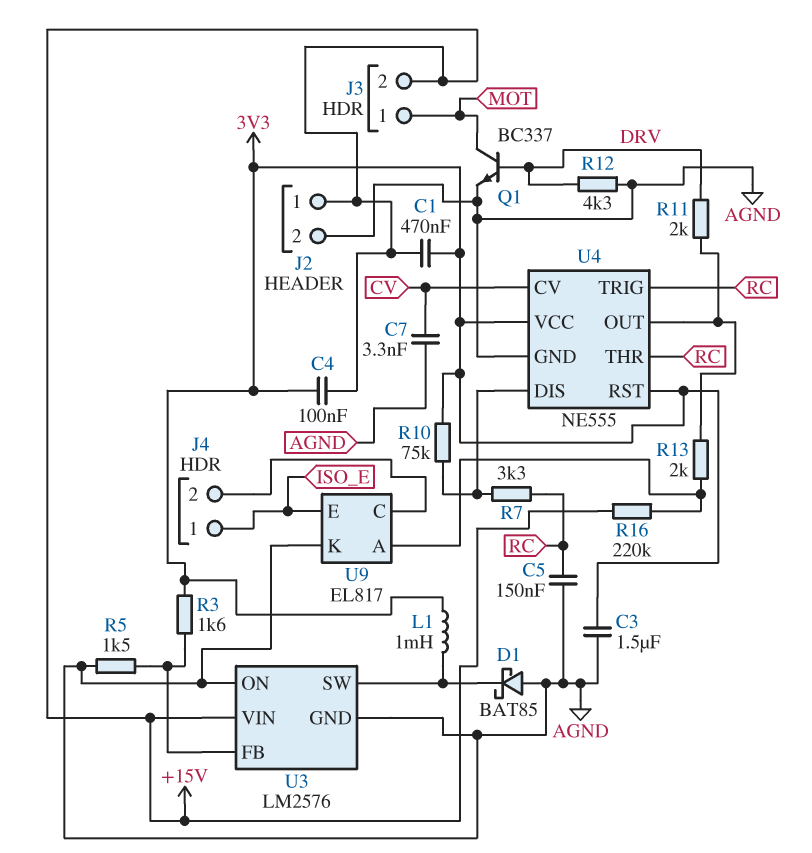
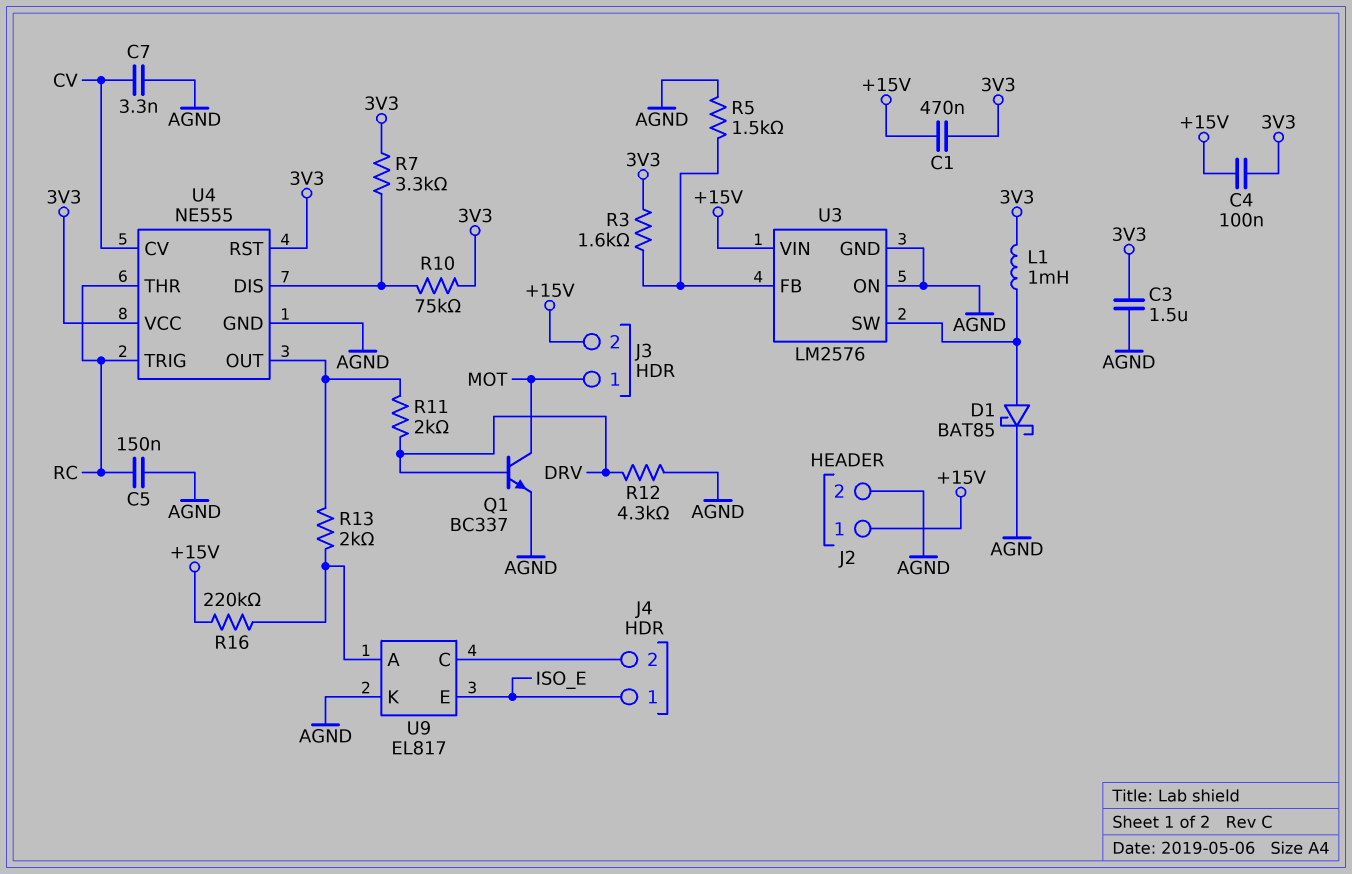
D1: schottky BAT85 (A AGND, K U3/SW) -> schottky BAT85 (A U3/SW, K AGND)
R7: 3.3k (RC, U4/DIS) -> 3.3k (3V3, U4/DIS)

